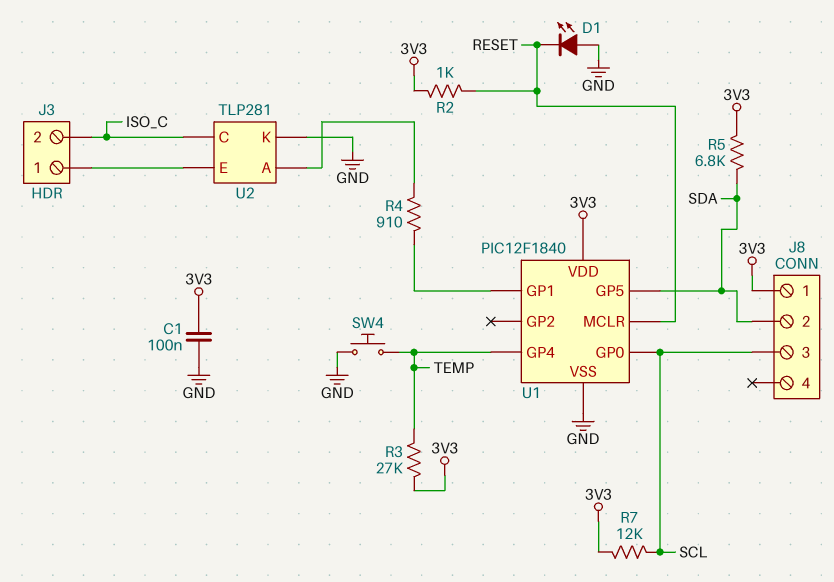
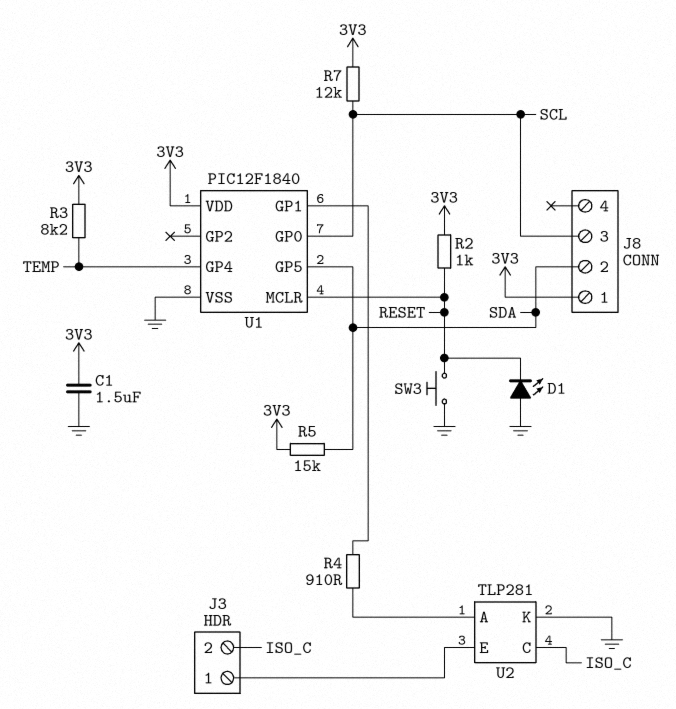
C1: 100nF (3V3, GND) -> 1.5uF (3V3, GND)
R3: 27k (3V3, TEMP) -> 8.2k (3V3, TEMP)
R5: 6.8k (3V3, SDA) -> 15k (3V3, SDA)
SW3: none -> button (GND, RESET)
SW4: button (GND, TEMP) -> none

